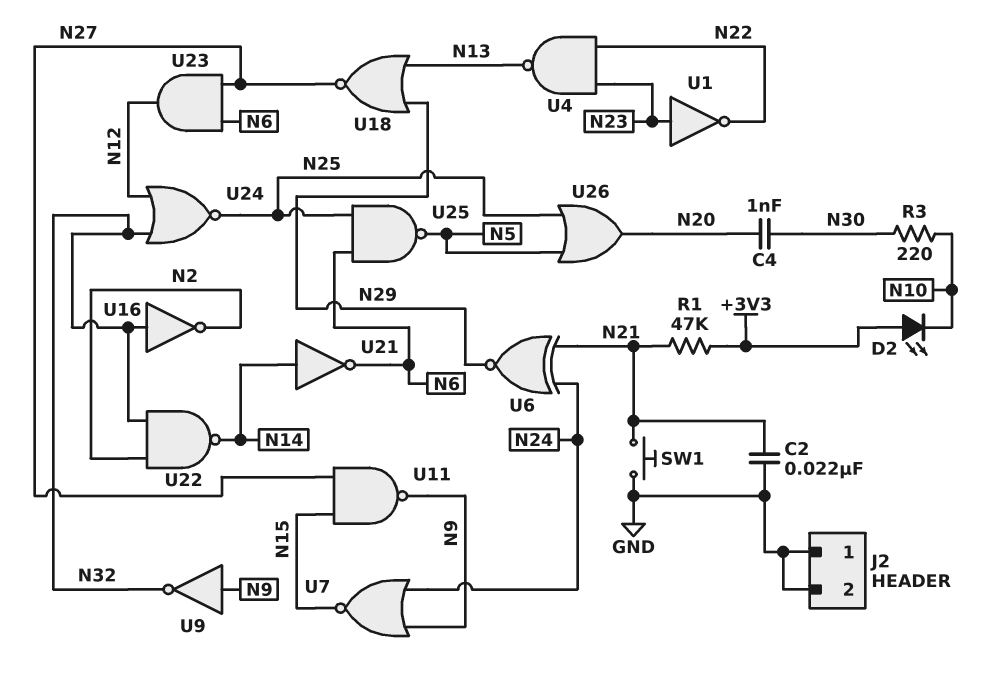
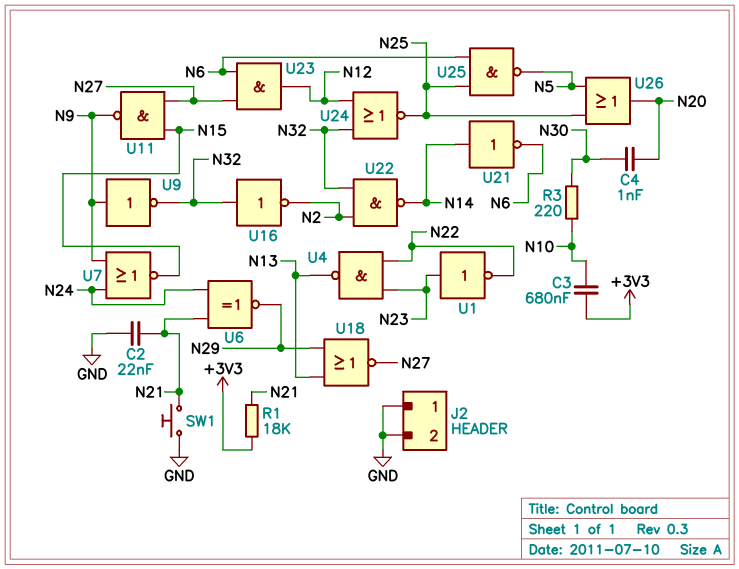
C3: none -> 680nF (+3V3, N10)
D2: LED (A +3V3, K N10) -> none
R1: 47k (+3V3, N21) -> 18k (+3V3, N21)

